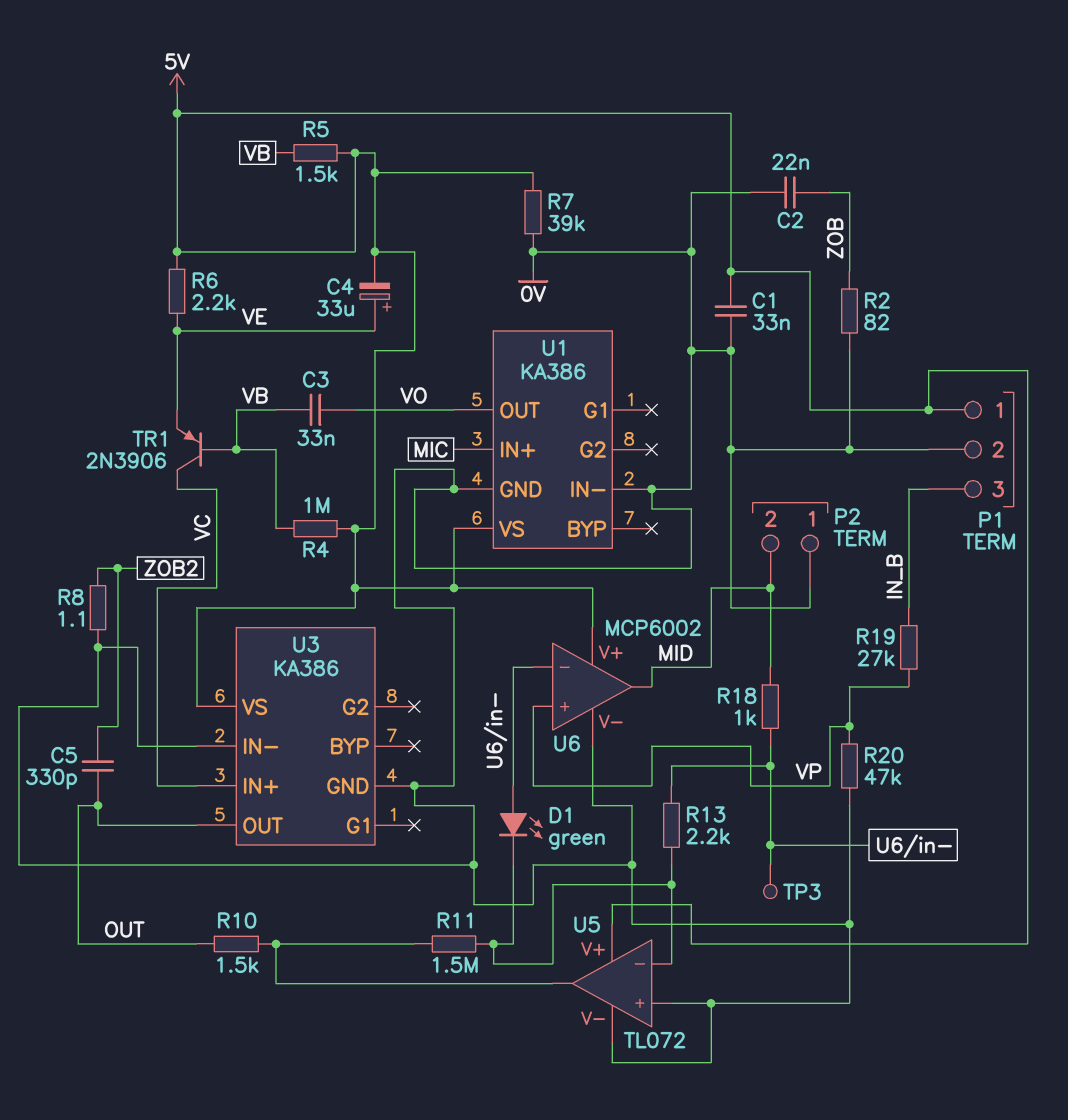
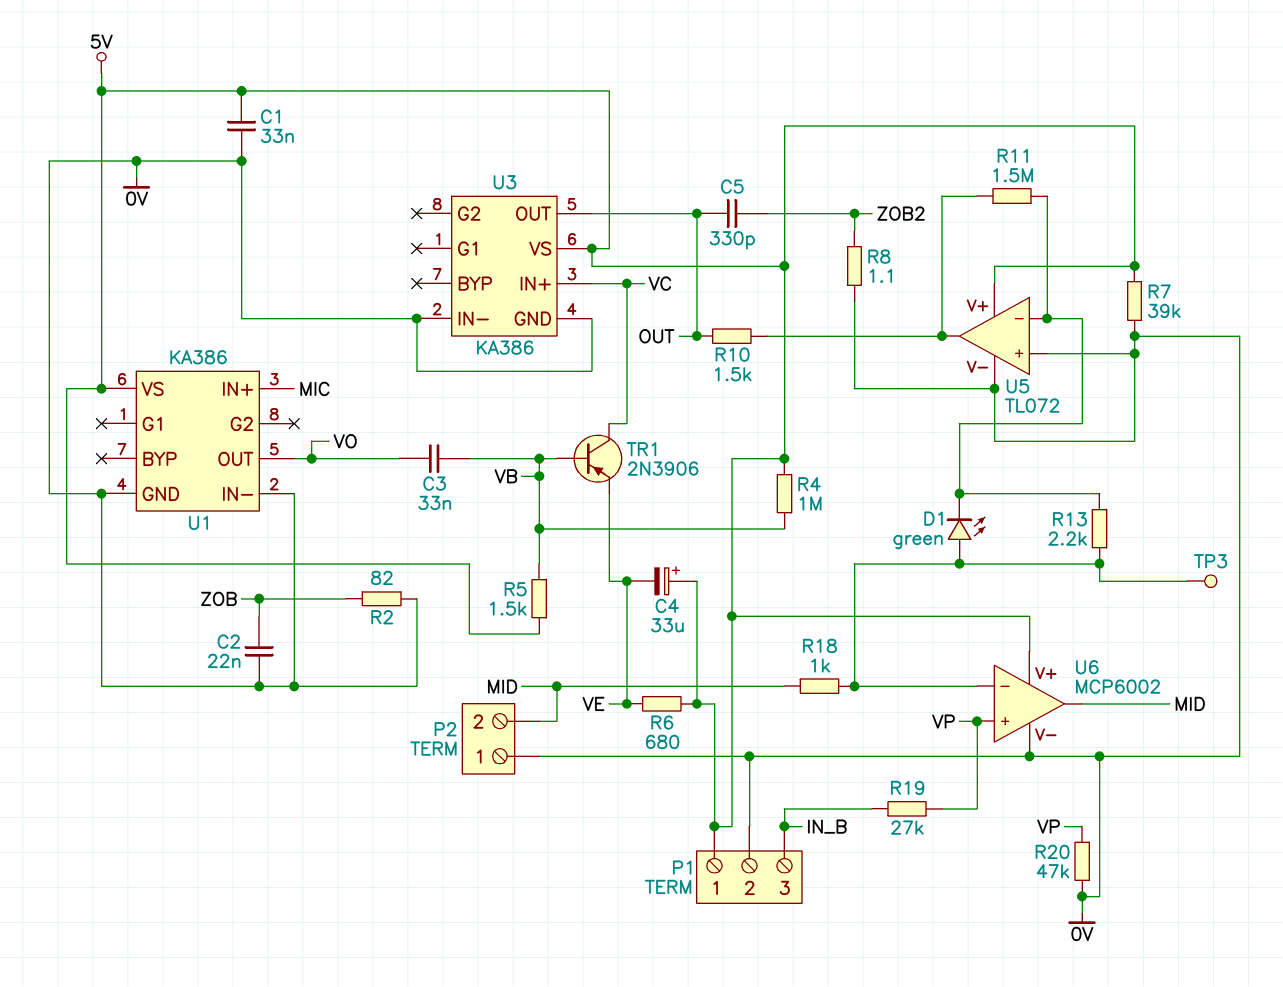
C4: 33uF (plus VE, minus 5V) -> 33uF (plus 5V, minus VE)
R6: 2.2k (5V, VE) -> 680 (5V, VE)

